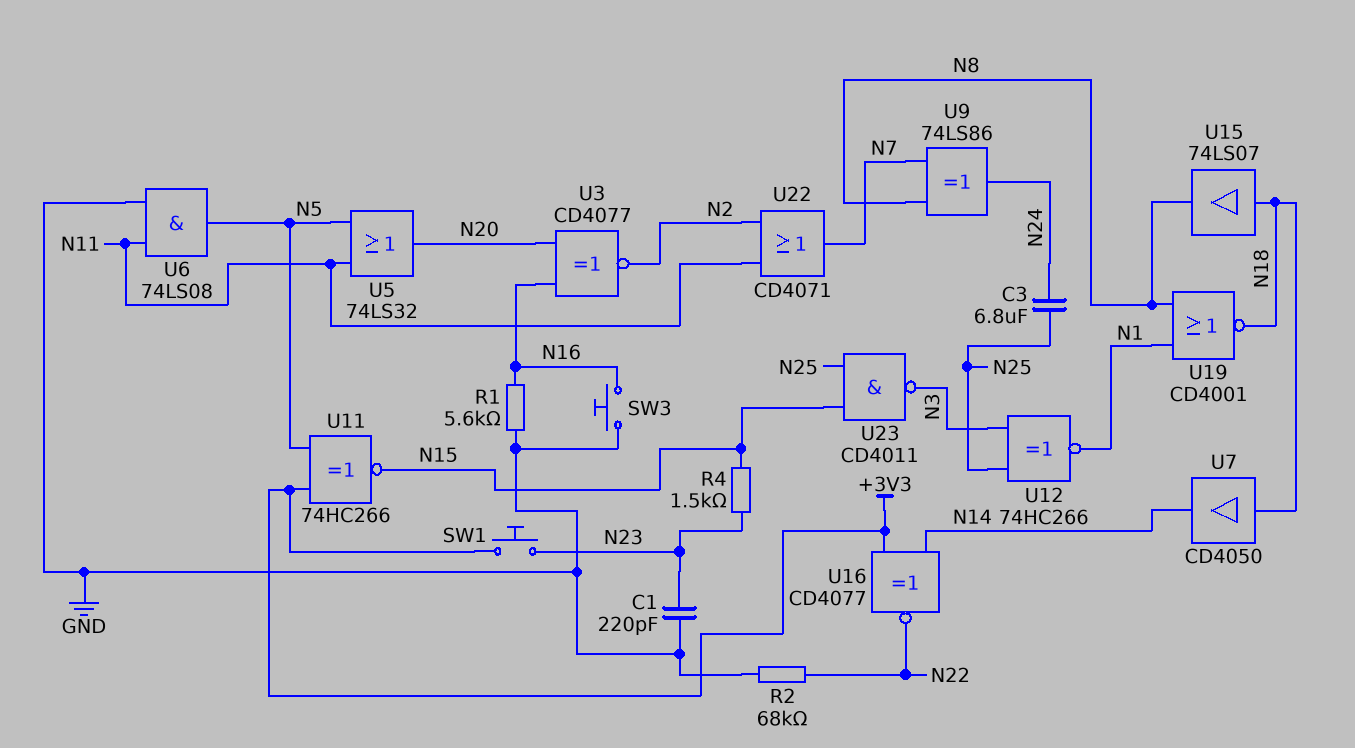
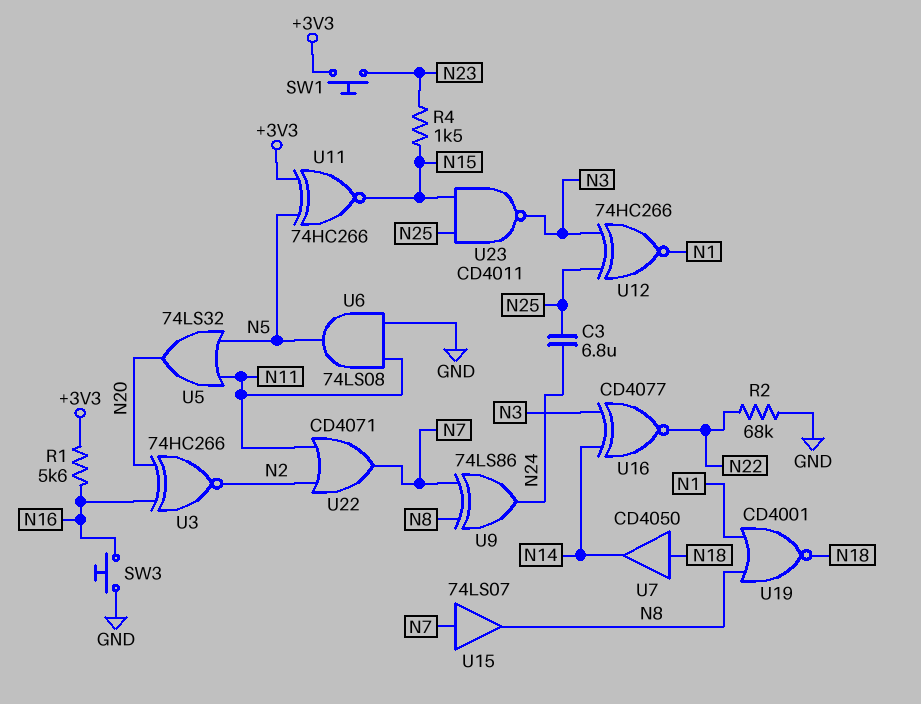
C1: 220pF (GND, N23) -> none
R1: 5.6k (GND, N16) -> 5.6k (+3V3, N16)
U3: XNOR CD4077 (in N16, in N20, out N2) -> XNOR 74HC266 (in N16, in N20, out N2)
U15: buffer 74LS07 (in N18, out N8) -> buffer 74LS07 (in N7, out N8)
U16: XNOR CD4077 (in +3V3, in N14, out N22) -> XNOR CD4077 (in N3, in N14, out N22)

